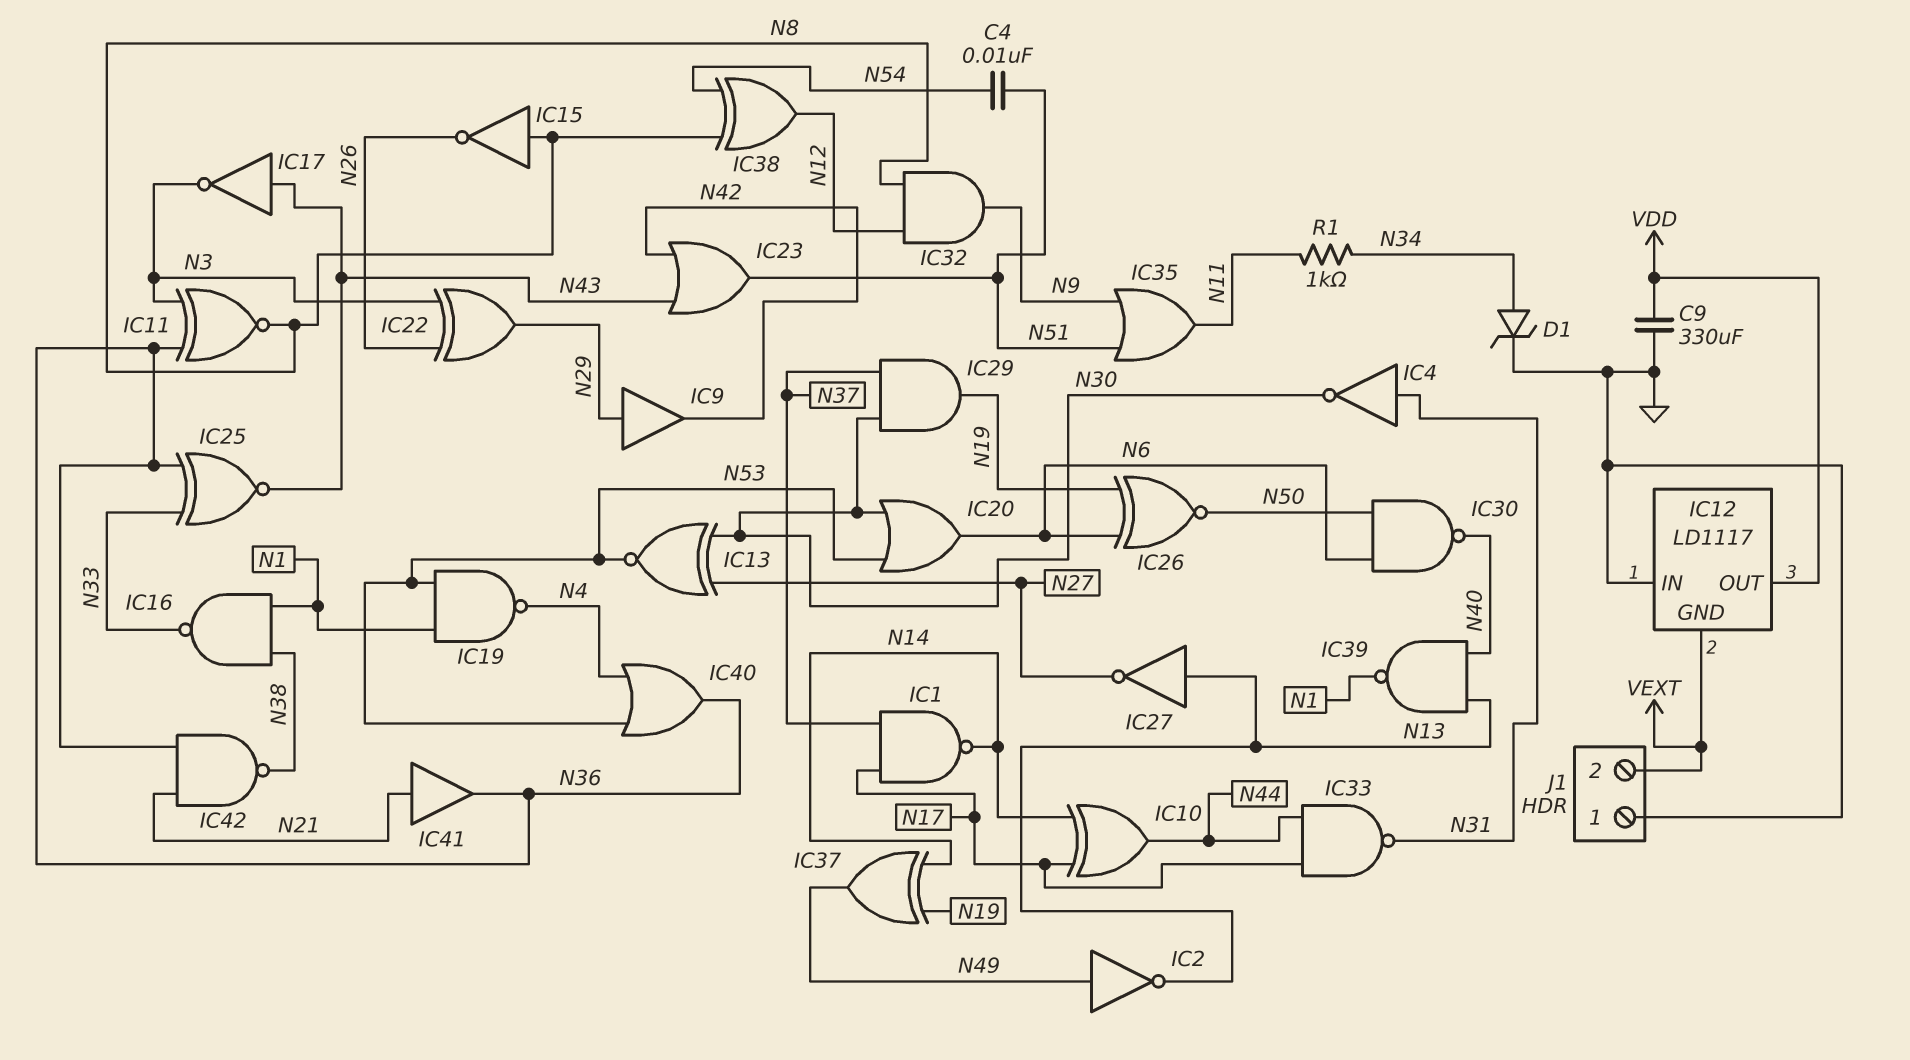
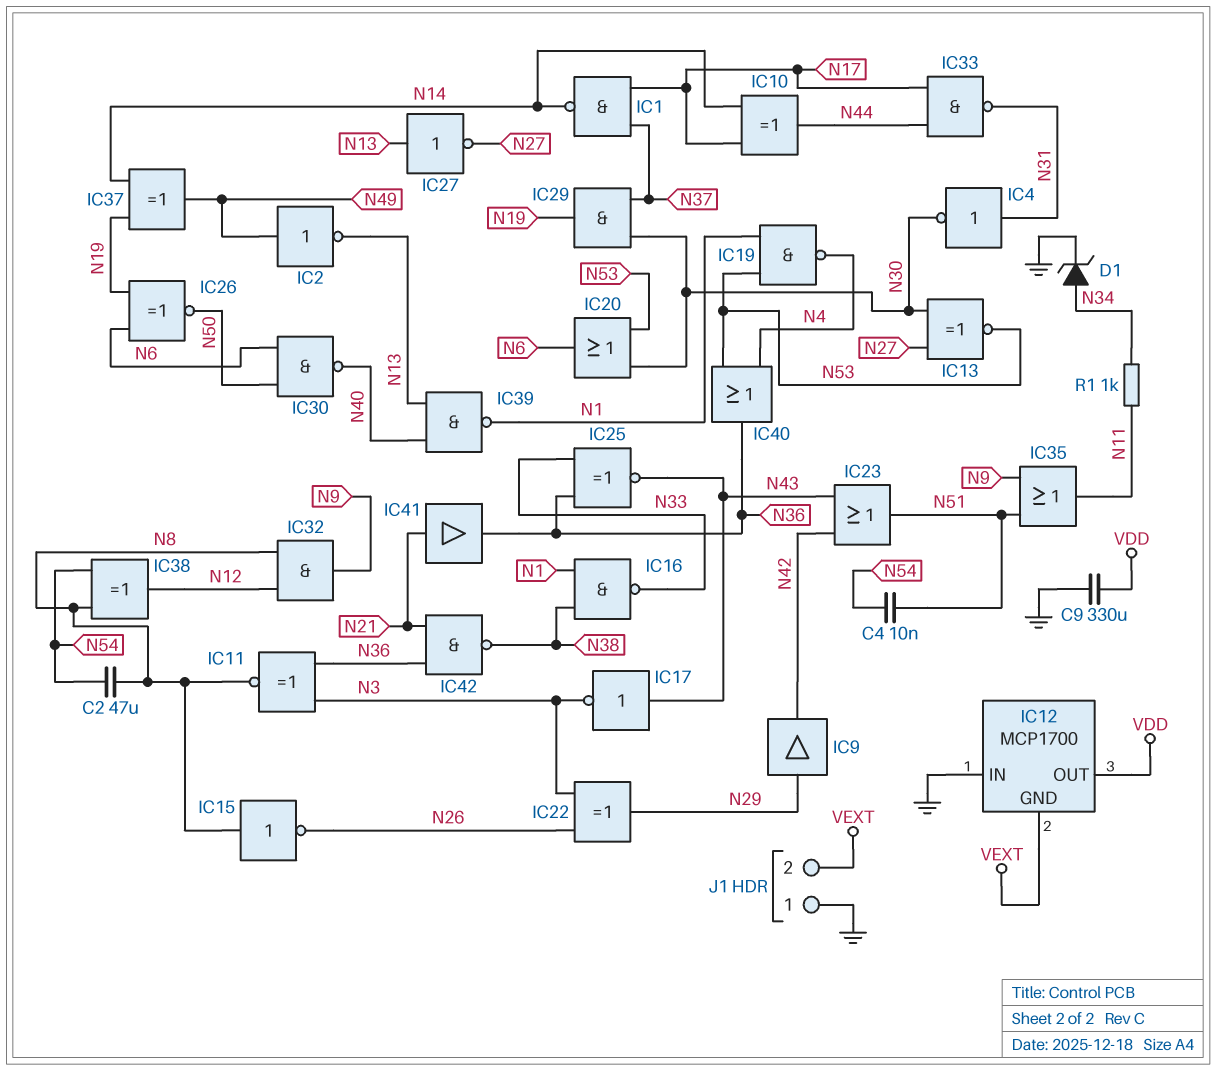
C2: none -> 47uF (N8, N54)
IC12: LD1117 -> MCP1700

